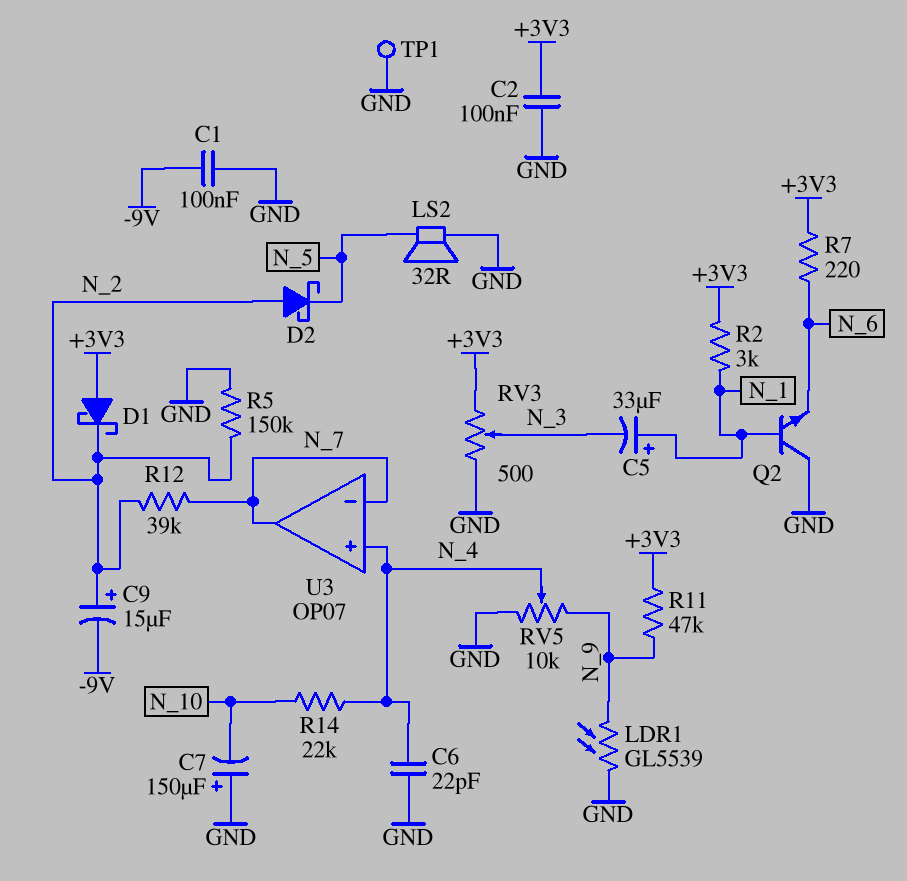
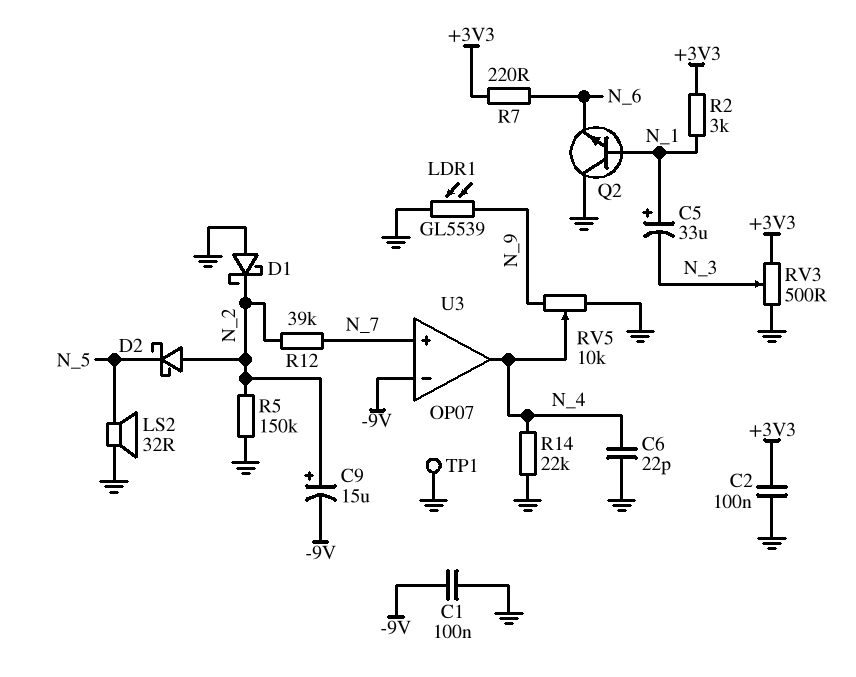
C7: 150uF (plus GND, minus N_10) -> none
D1: schottky (A +3V3, K N_2) -> schottky (A GND, K N_2)
R11: 47k (+3V3, N_9) -> none
R14: 22k (N_4, N_10) -> 22k (GND, N_4)
U3 pin in+: N_4 -> N_7
U3 pin in-: N_7 -> -9V
U3 pin out: N_7 -> N_4

